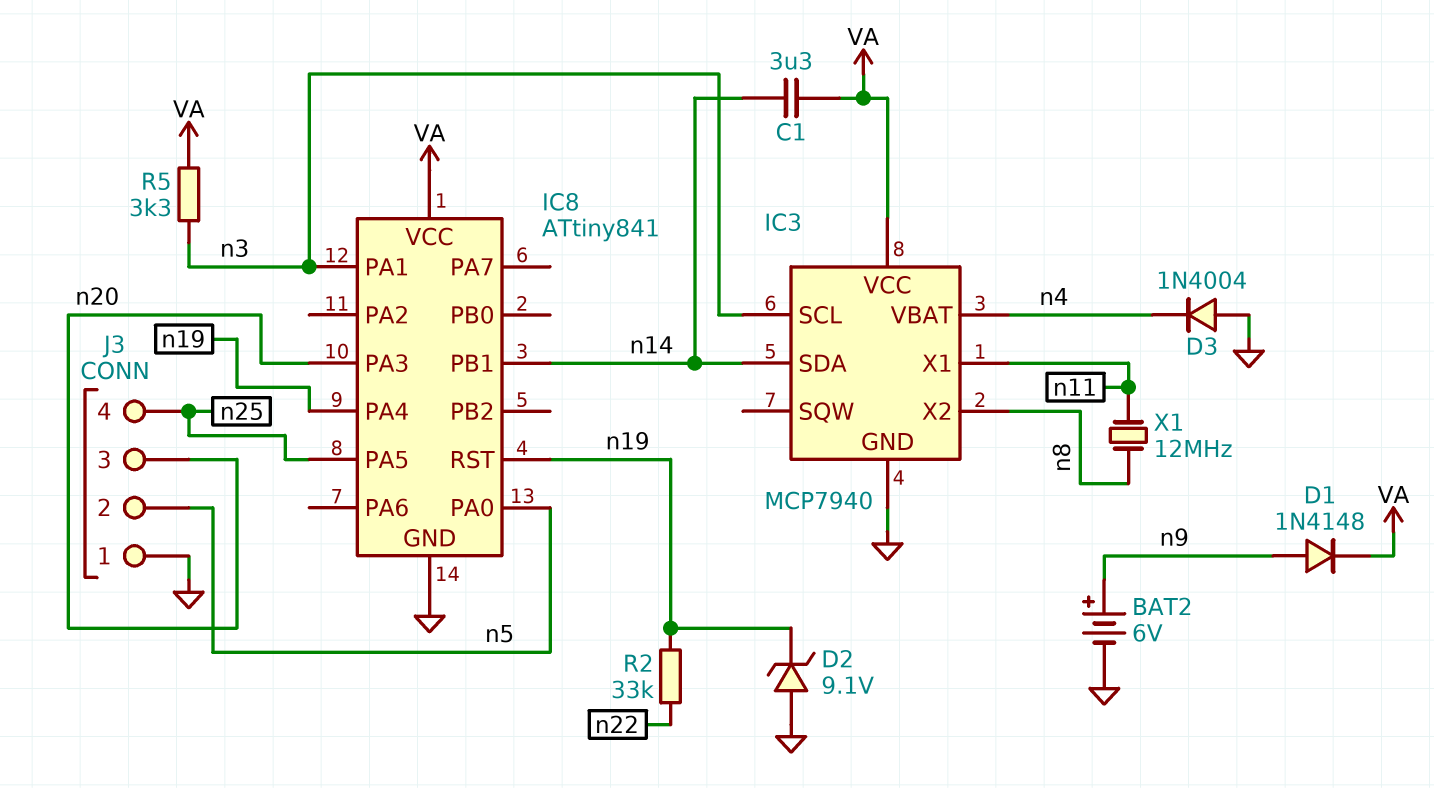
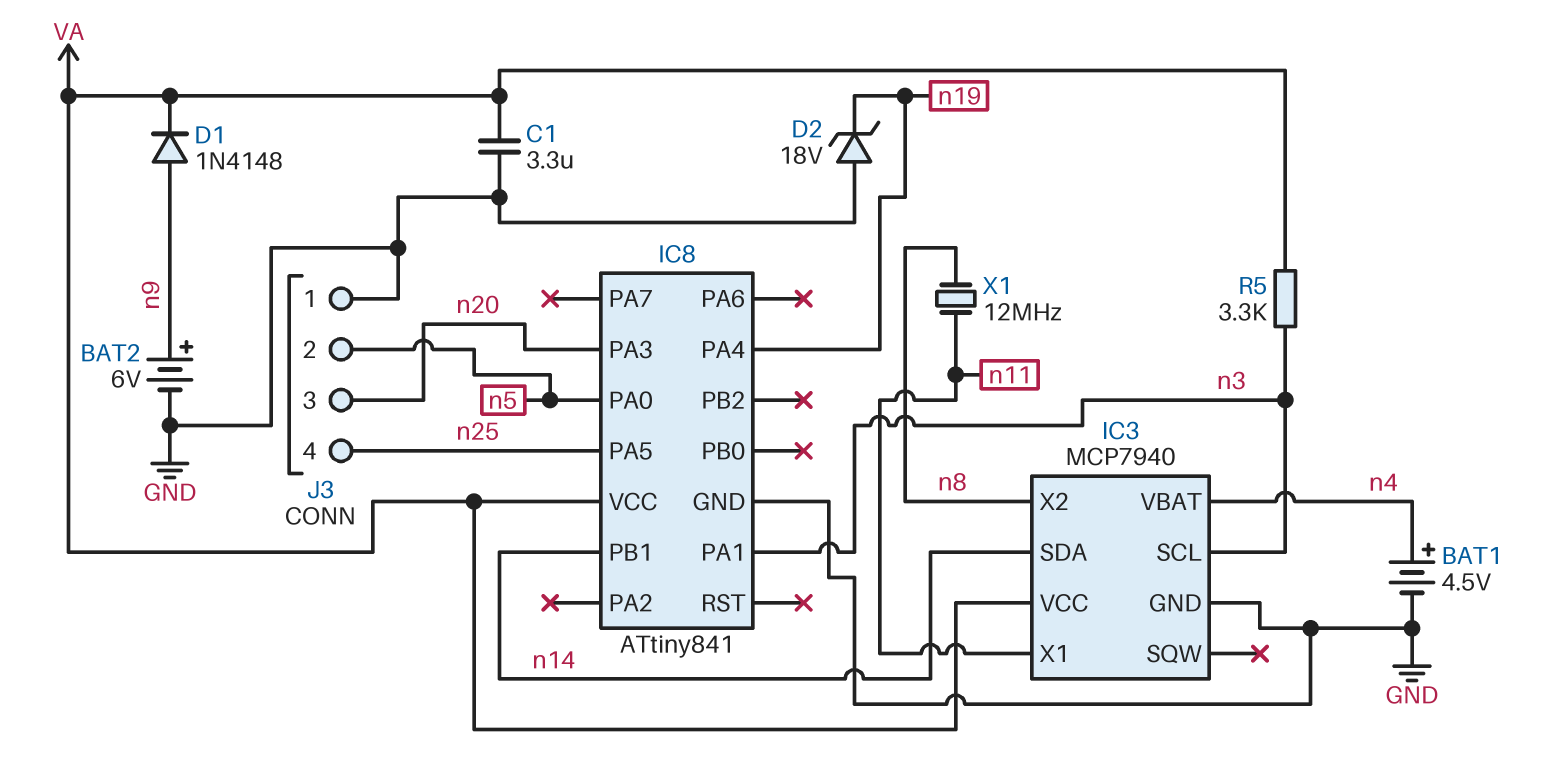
BAT1: none -> 4.5V (plus n4, minus GND)
C1: 3.3uF (VA, n14) -> 3.3uF (GND, VA)
D2: zener 9.1V (A GND, K n19) -> zener 18V (A GND, K n19)
D3: diode 1N4004 (A GND, K n4) -> none
IC8 pin RST: n19 -> none
R2: 33k (n19, n22) -> none

